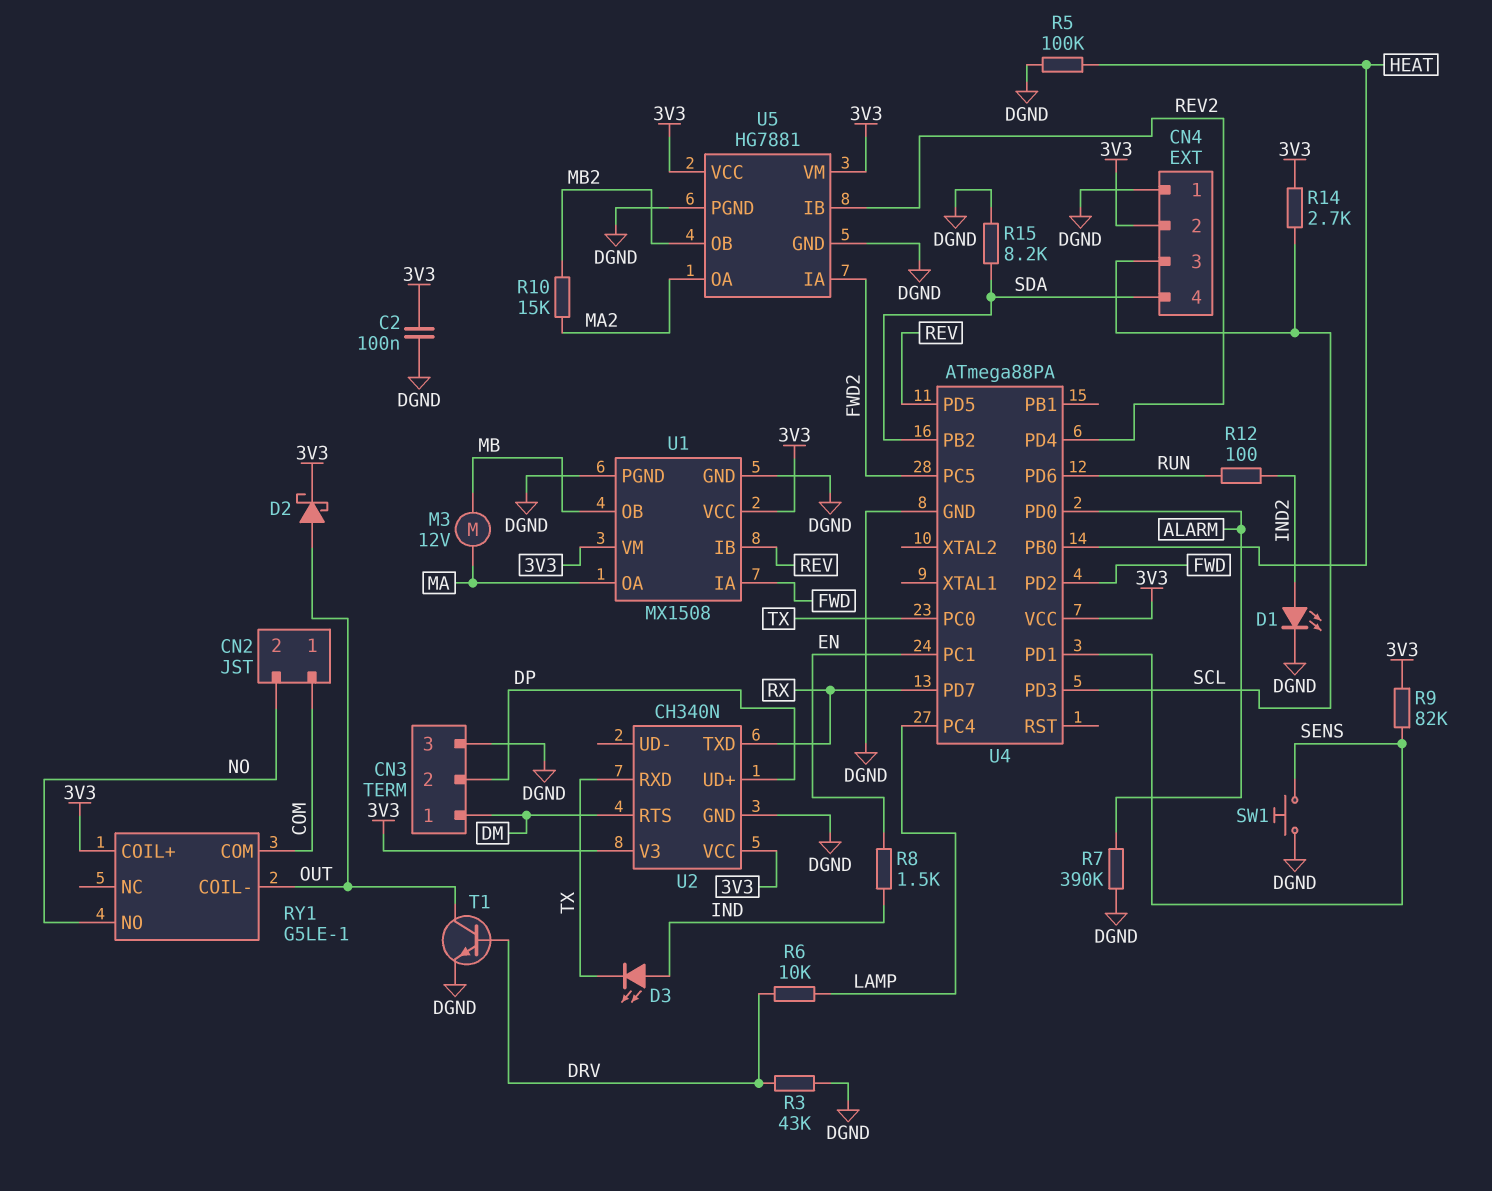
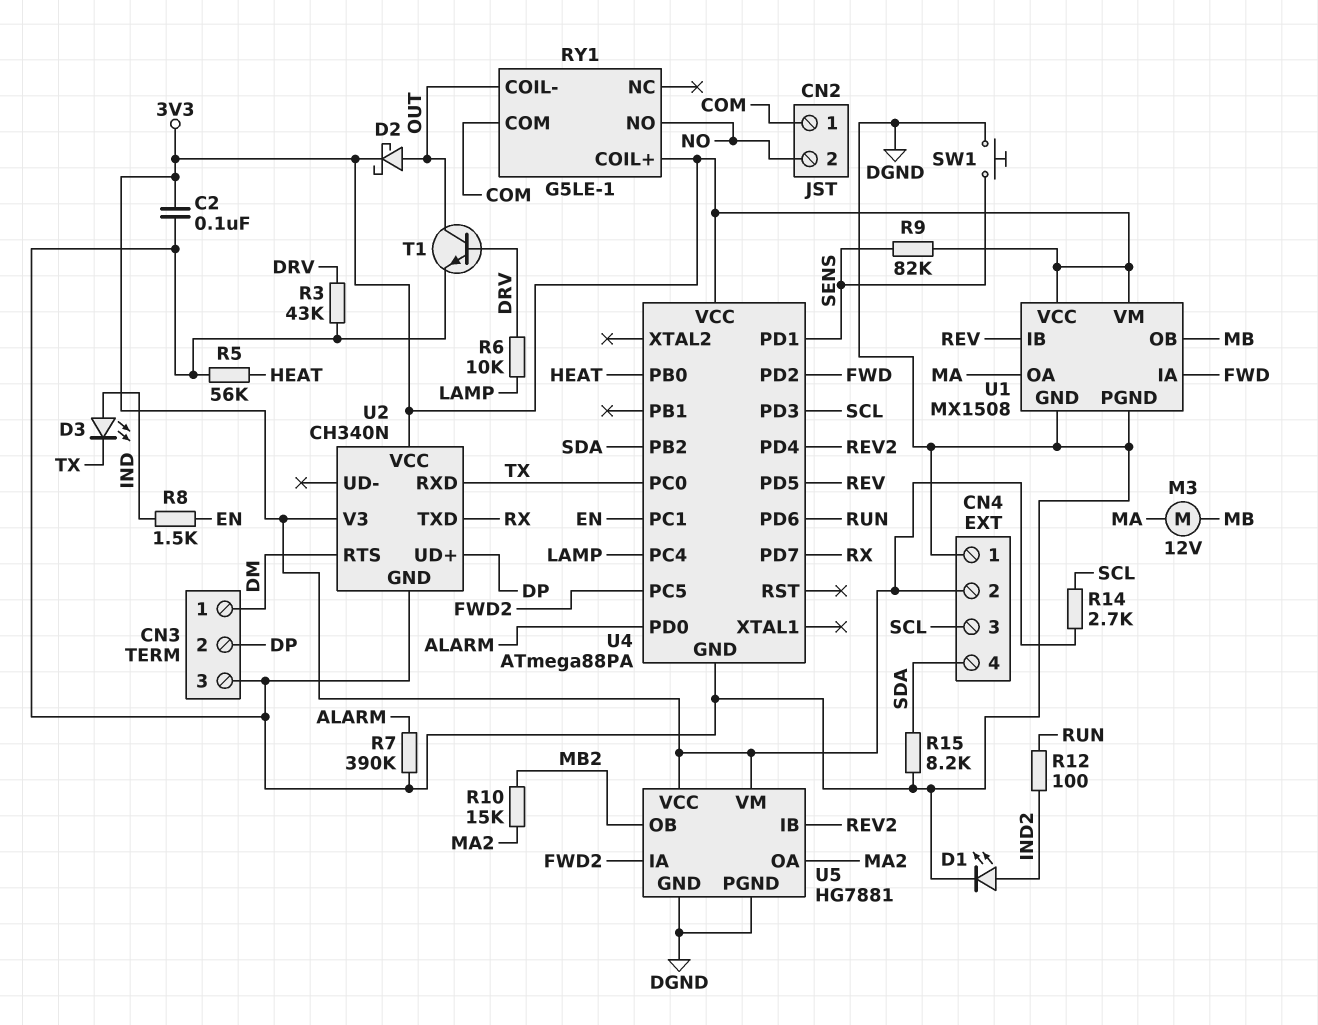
R5: 100k (DGND, HEAT) -> 56k (DGND, HEAT)

